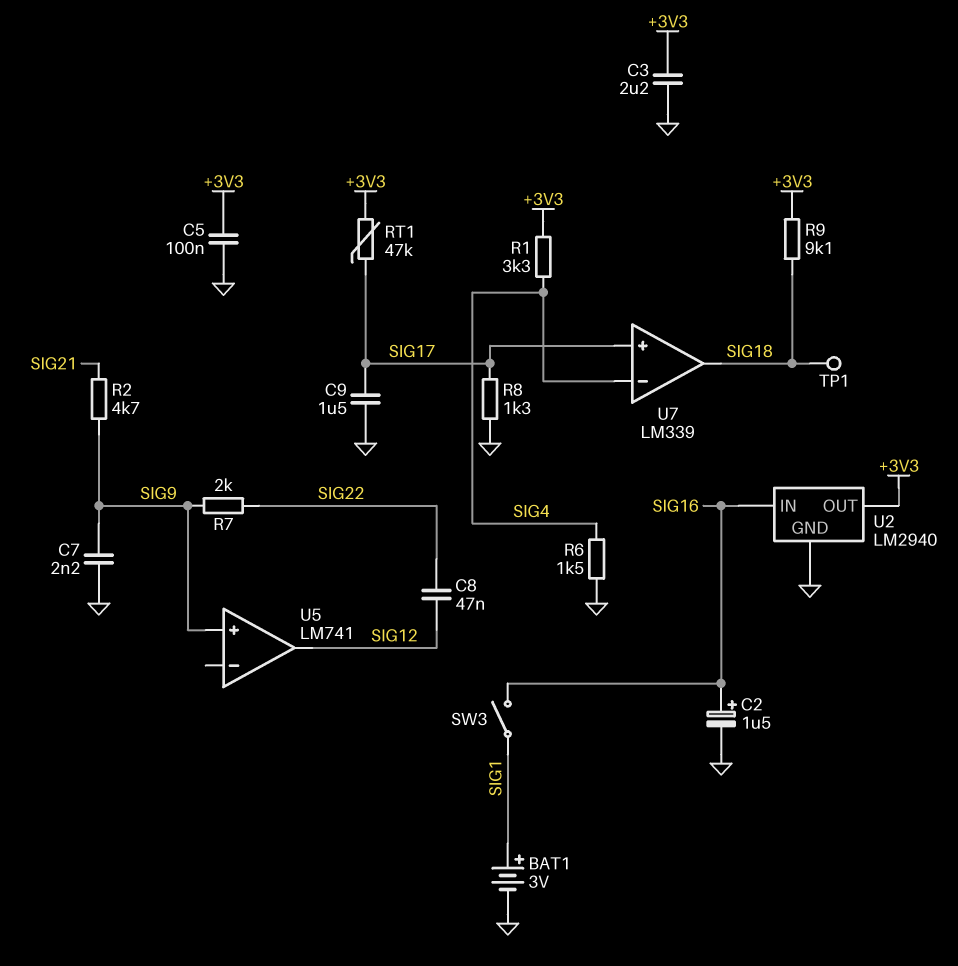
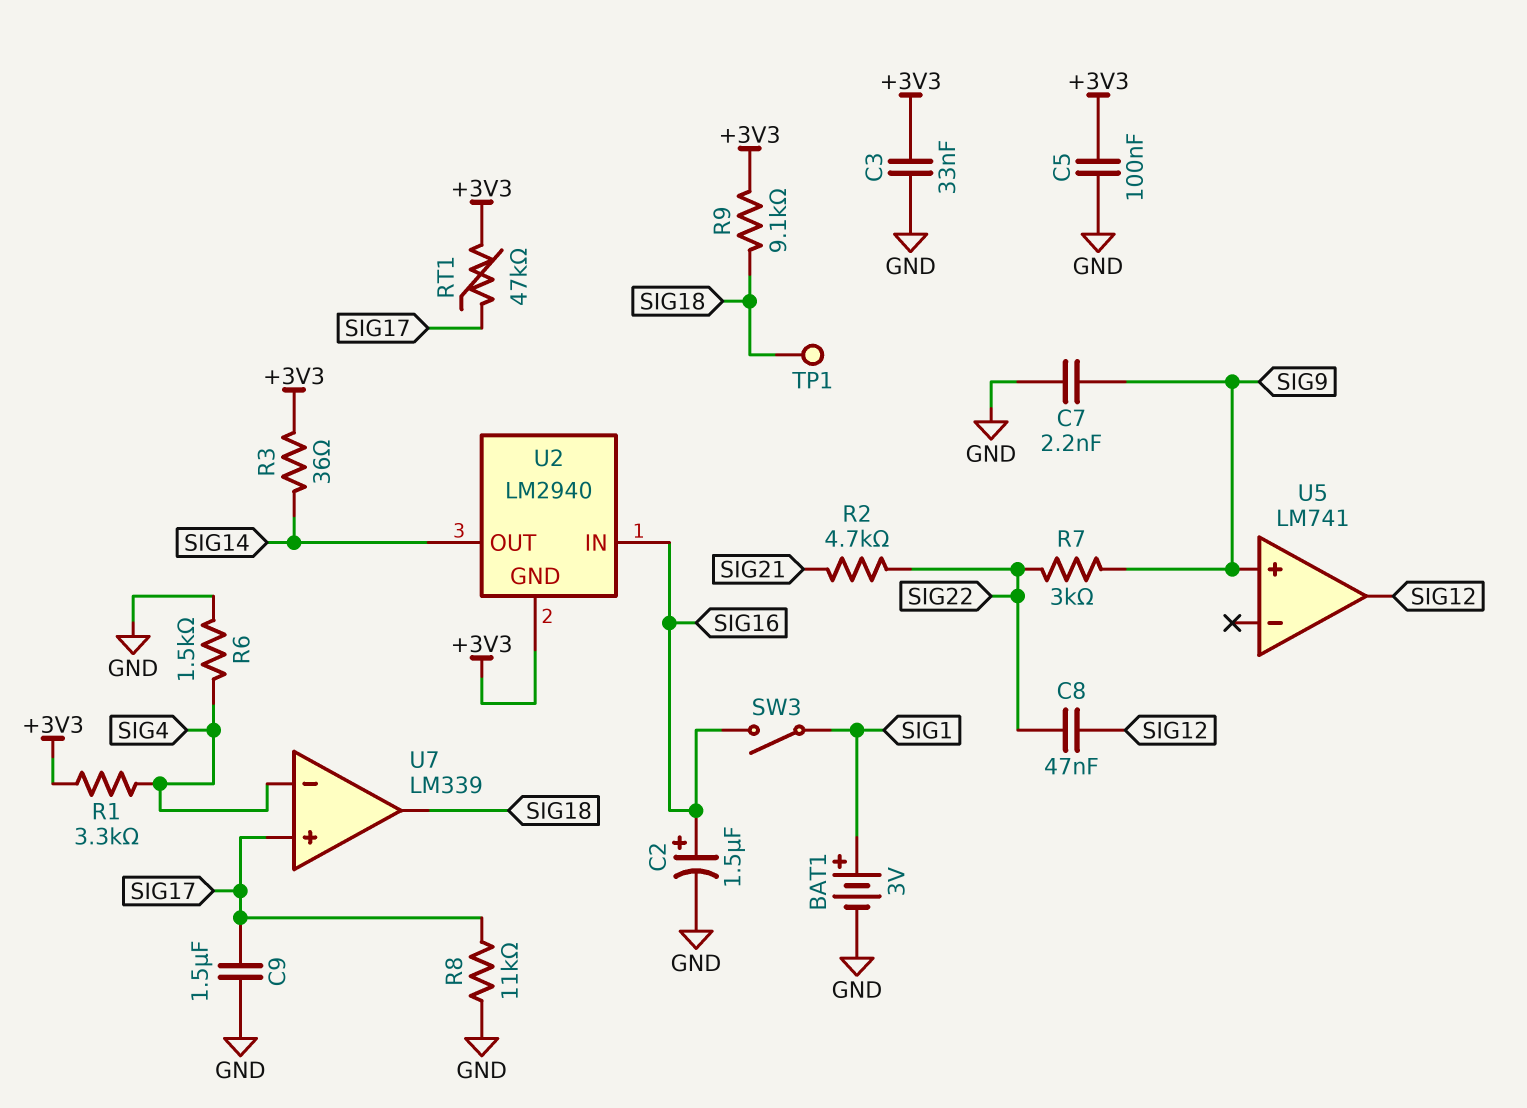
C3: 2.2uF (+3V3, GND) -> 33nF (+3V3, GND)
R2: 4.7k (SIG9, SIG21) -> 4.7k (SIG21, SIG22)
R3: none -> 36 (+3V3, SIG14)
R7: 2k (SIG9, SIG22) -> 3k (SIG9, SIG22)
R8: 1.3k (GND, SIG17) -> 11k (GND, SIG17)
U2 pin GND: GND -> +3V3
U2 pin OUT: +3V3 -> SIG14

